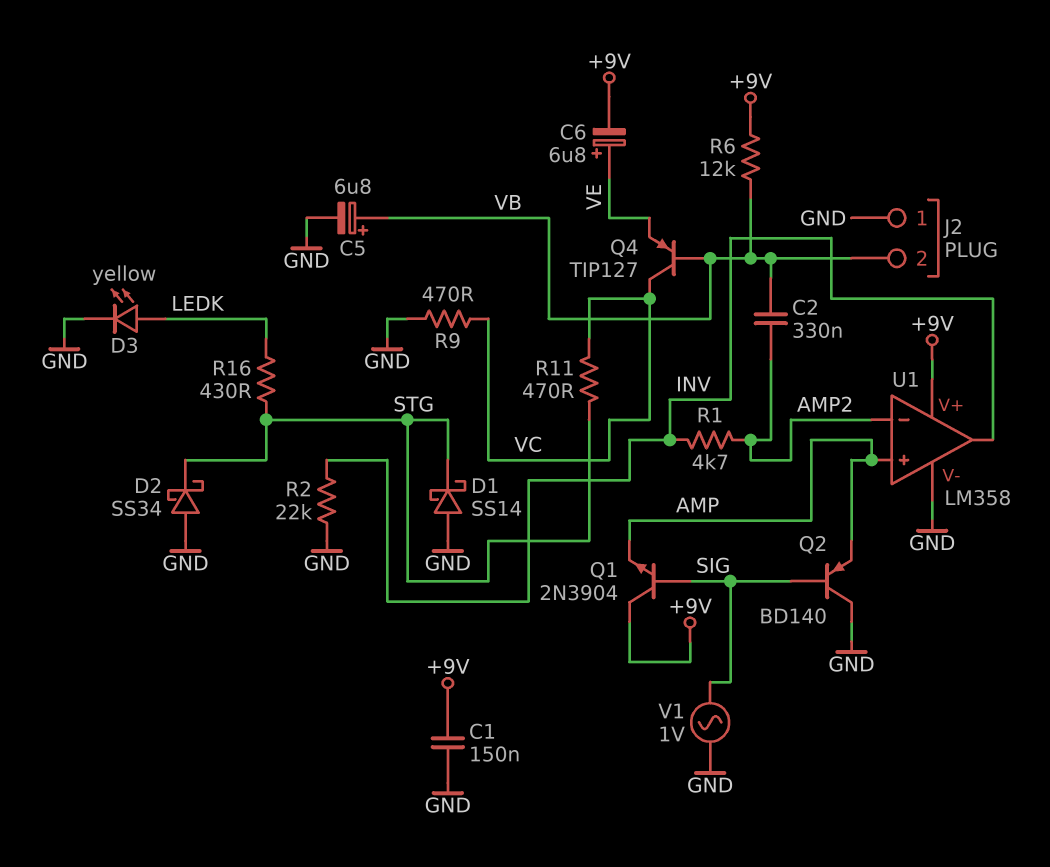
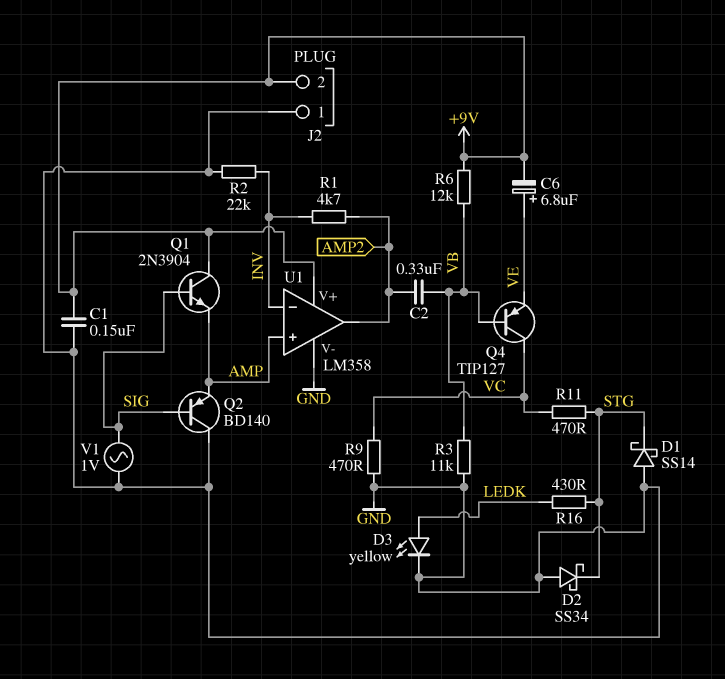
C5: 6.8uF (plus VB, minus GND) -> none
J2 pin 2: VB -> +9V
R3: none -> 11k (GND, VB)
U1 pin in-: AMP2 -> INV
U1 pin out: INV -> AMP2

